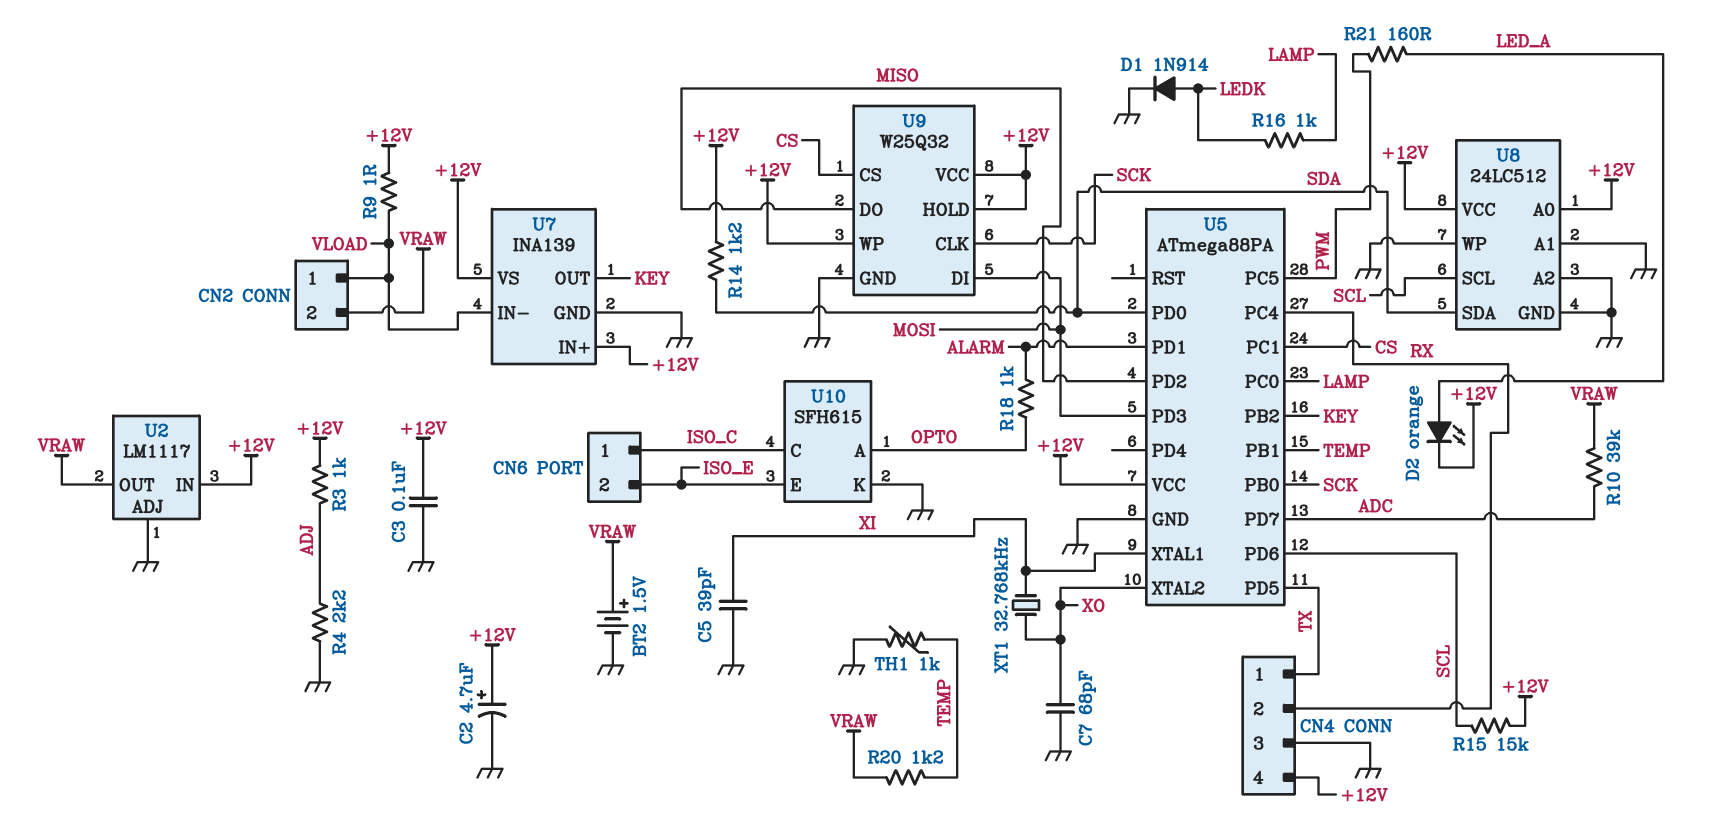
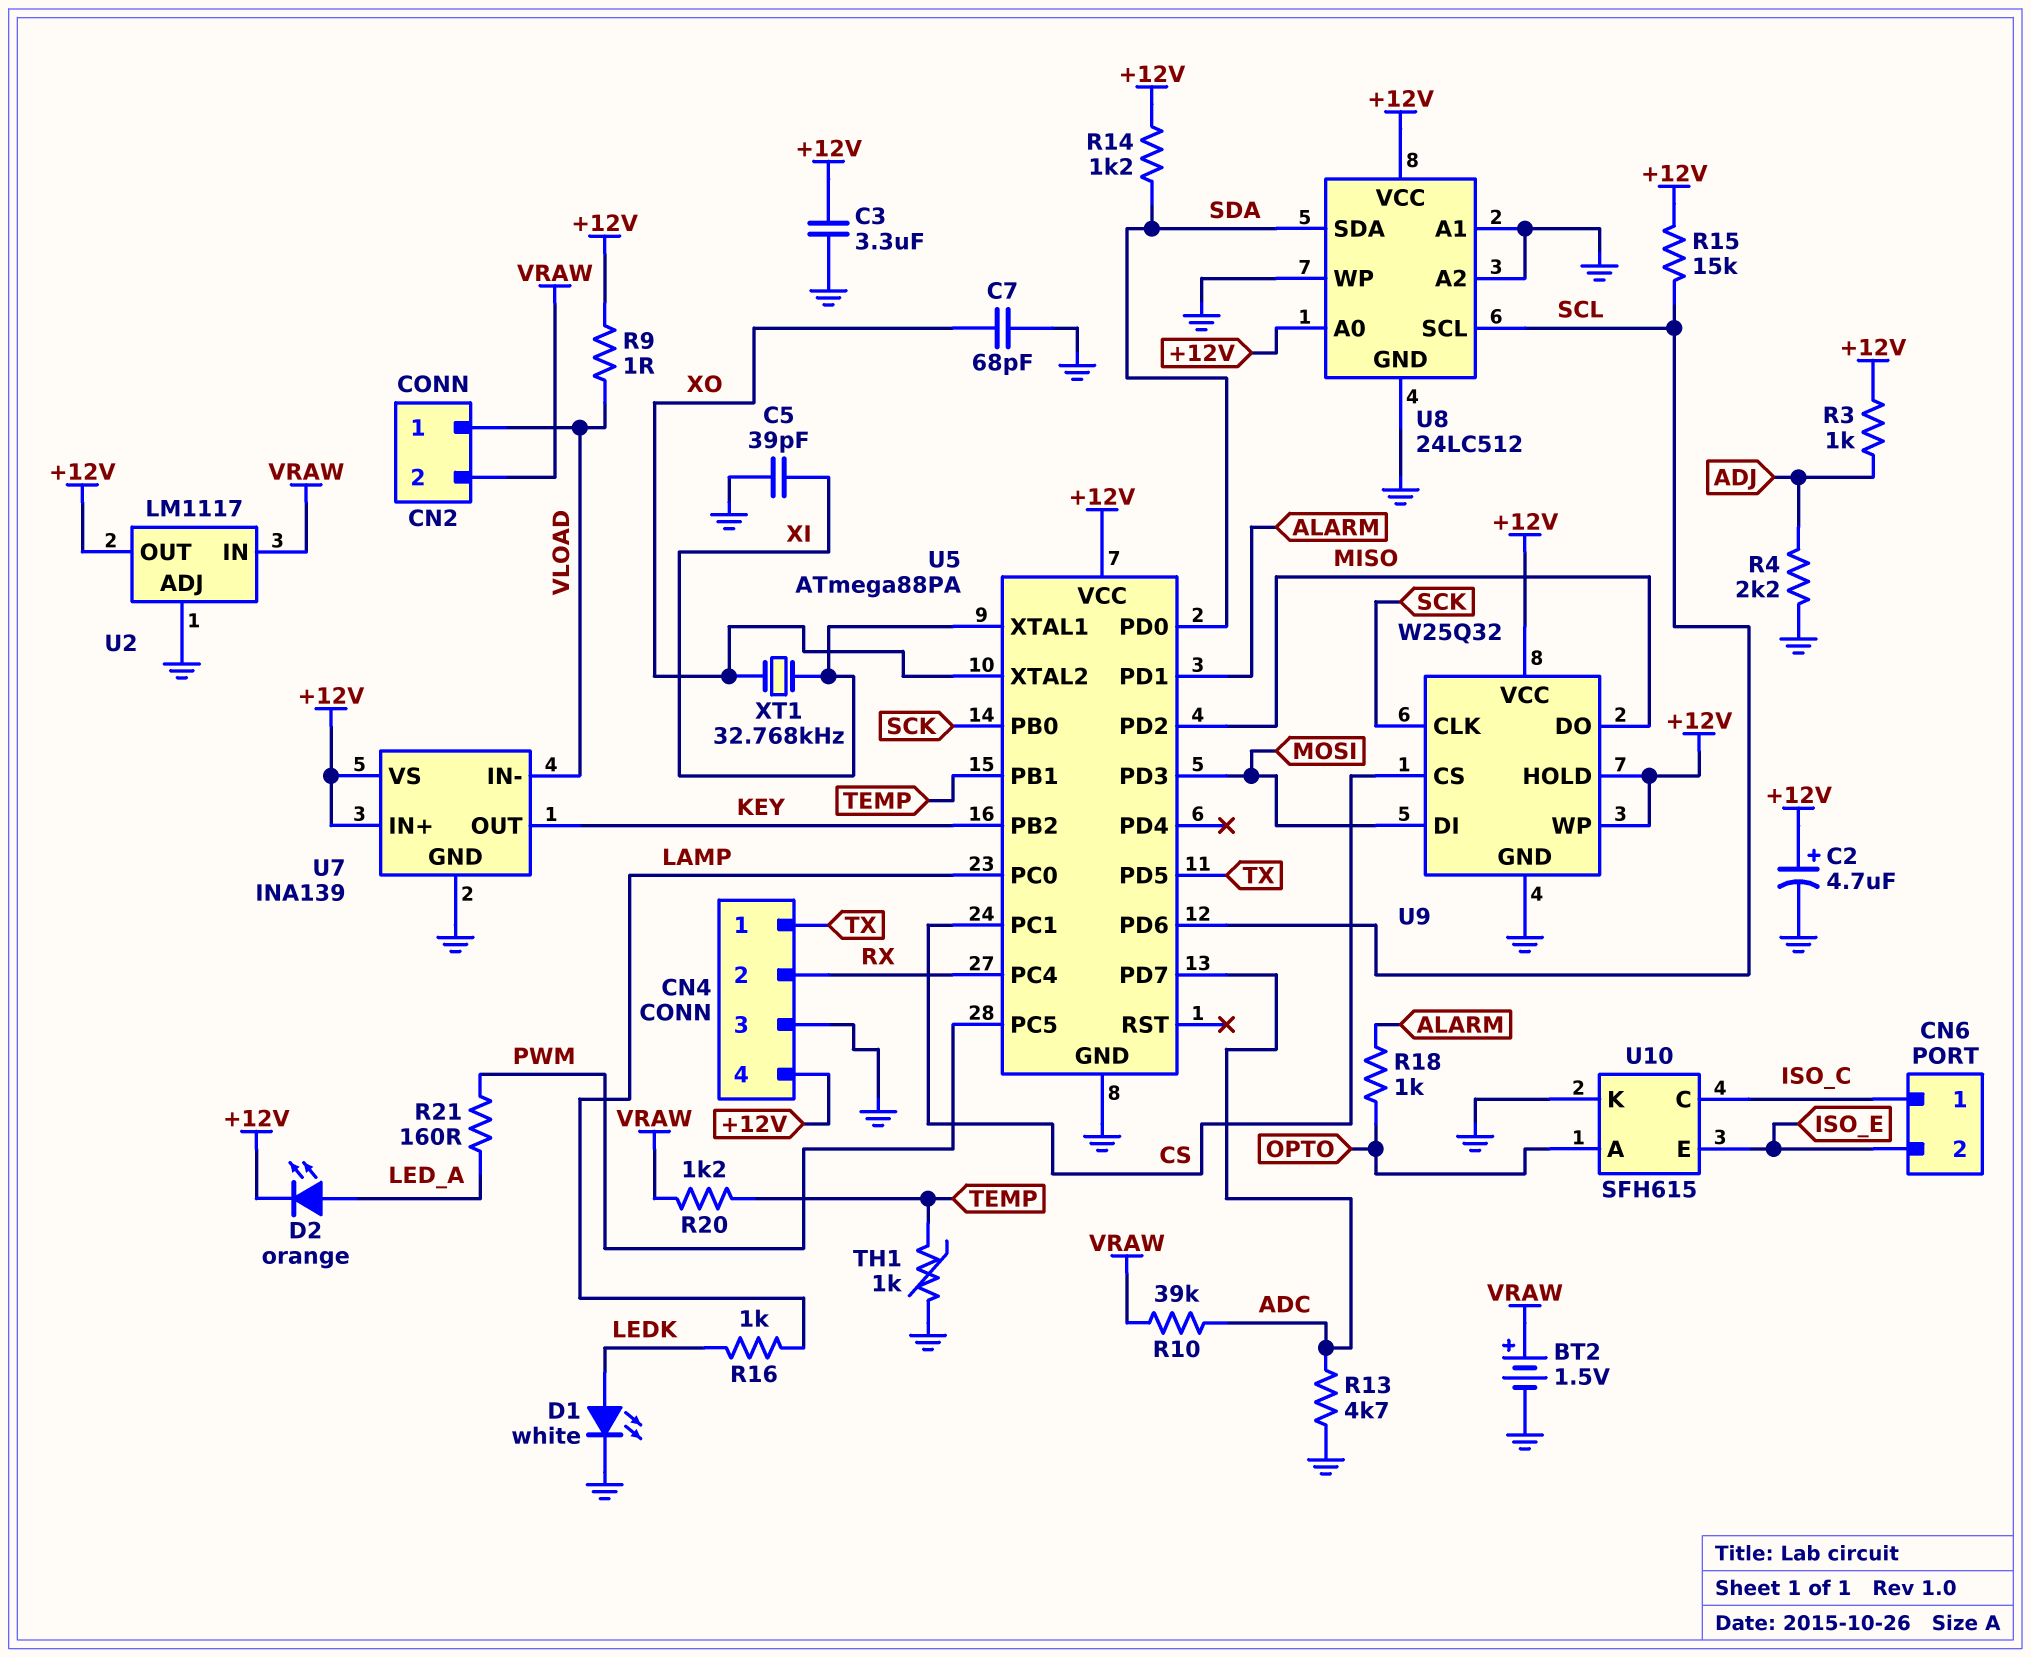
C3: 100nF (+12V, GND) -> 3.3uF (+12V, GND)
D1: diode 1N914 (A LEDK, K GND) -> LED white (A LEDK, K GND)
R13: none -> 4.7k (ADC, GND)
U2 pin IN: +12V -> VRAW
U2 pin OUT: VRAW -> +12V

